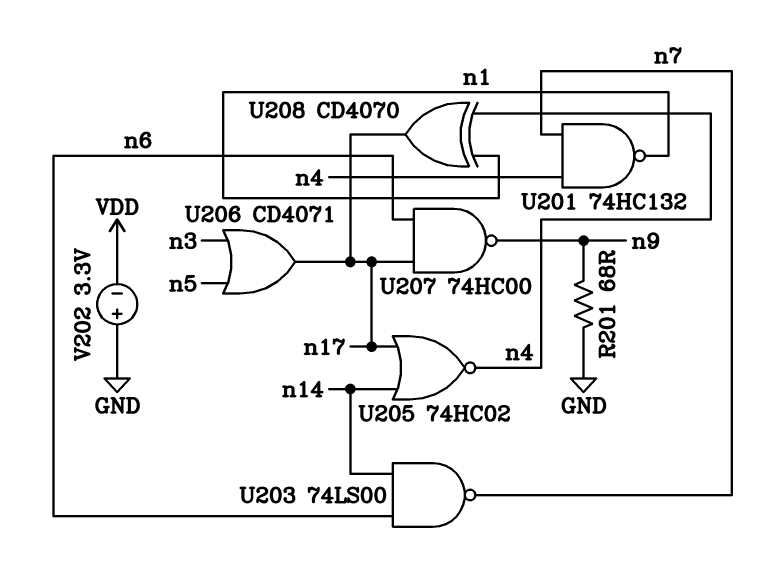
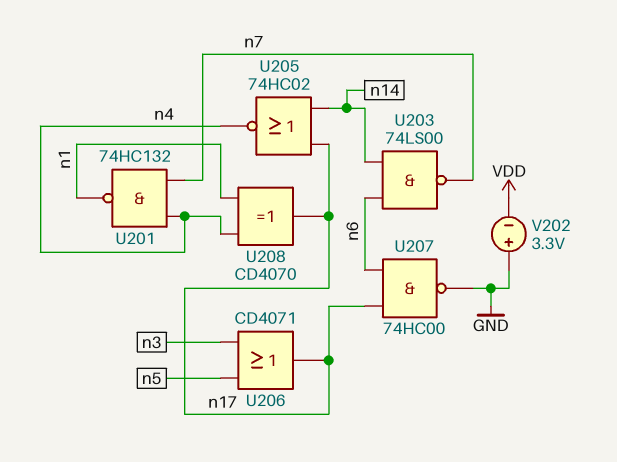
R201: 68 (GND, n9) -> none
U207: NAND 74HC00 (in n6, in n17, out n9) -> NAND 74HC00 (in n6, in n17, out GND)

